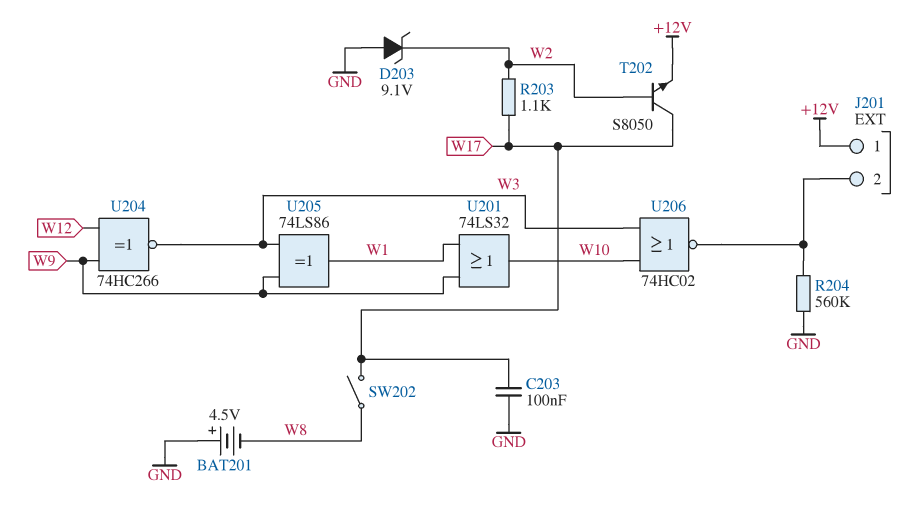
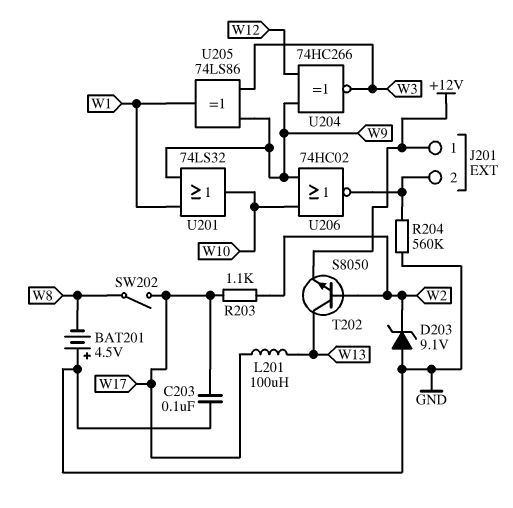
L201: none -> 100uH (W13, W17)
T202: NPN S8050 (B W2, C W17, E +12V) -> NPN S8050 (B W2, C W13, E +12V)
U206: NOR 74HC02 (in W3, in W10, out J201/2) -> NOR 74HC02 (in W9, in W10, out J201/2)

